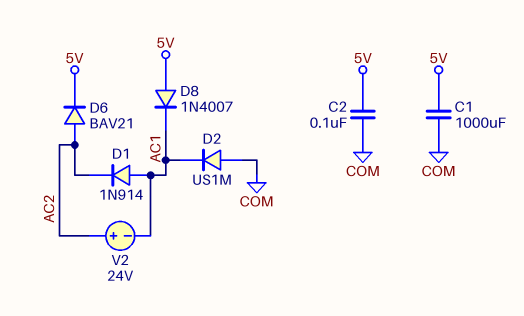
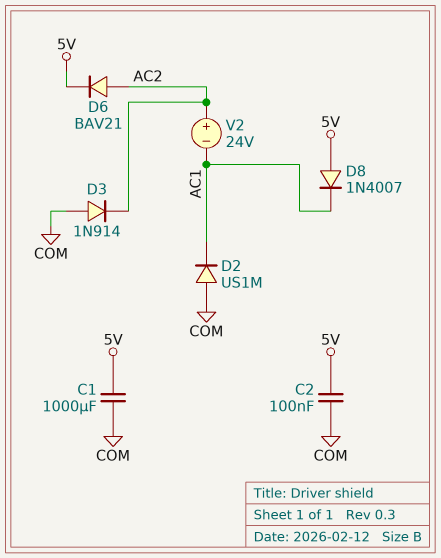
D1: diode 1N914 (A AC1, K AC2) -> none
D3: none -> diode 1N914 (A COM, K AC2)

